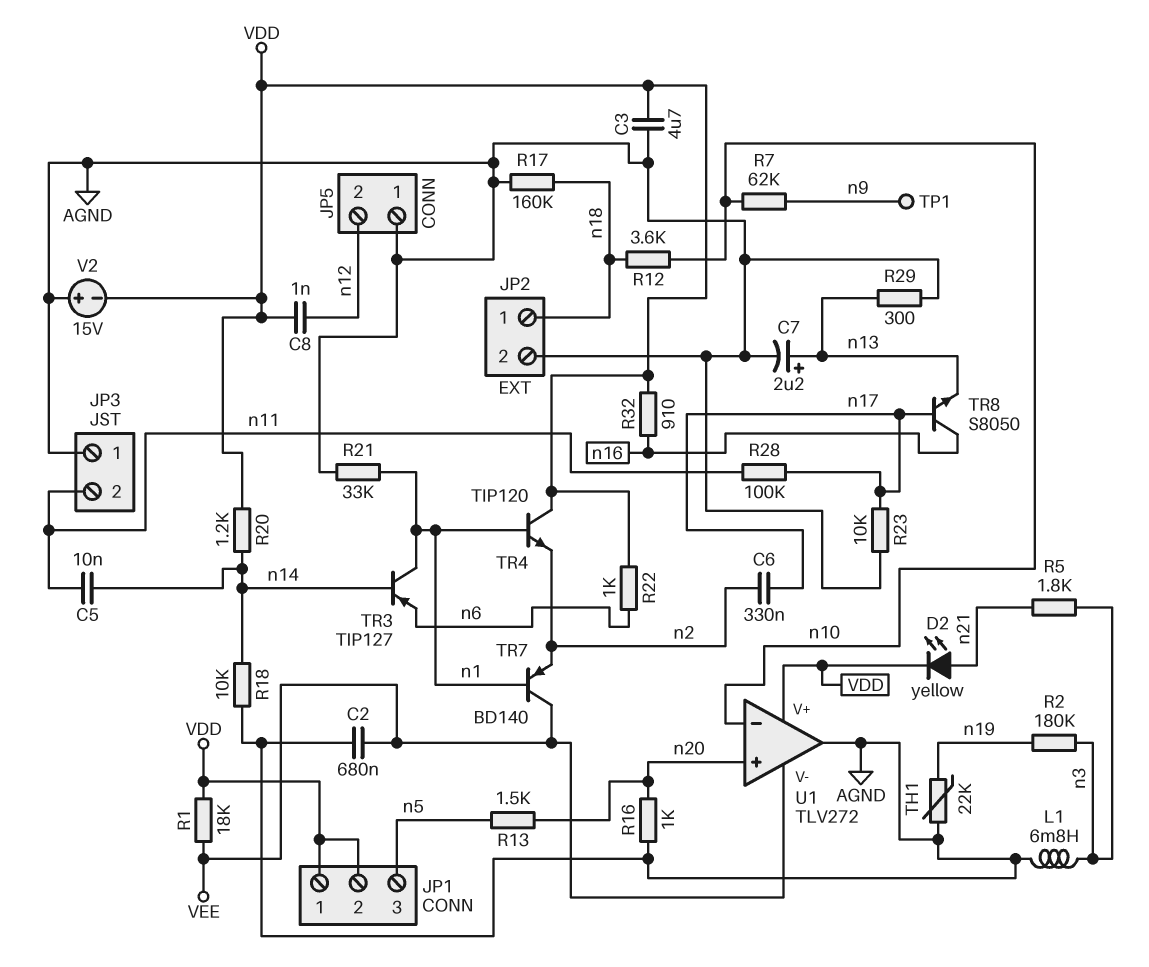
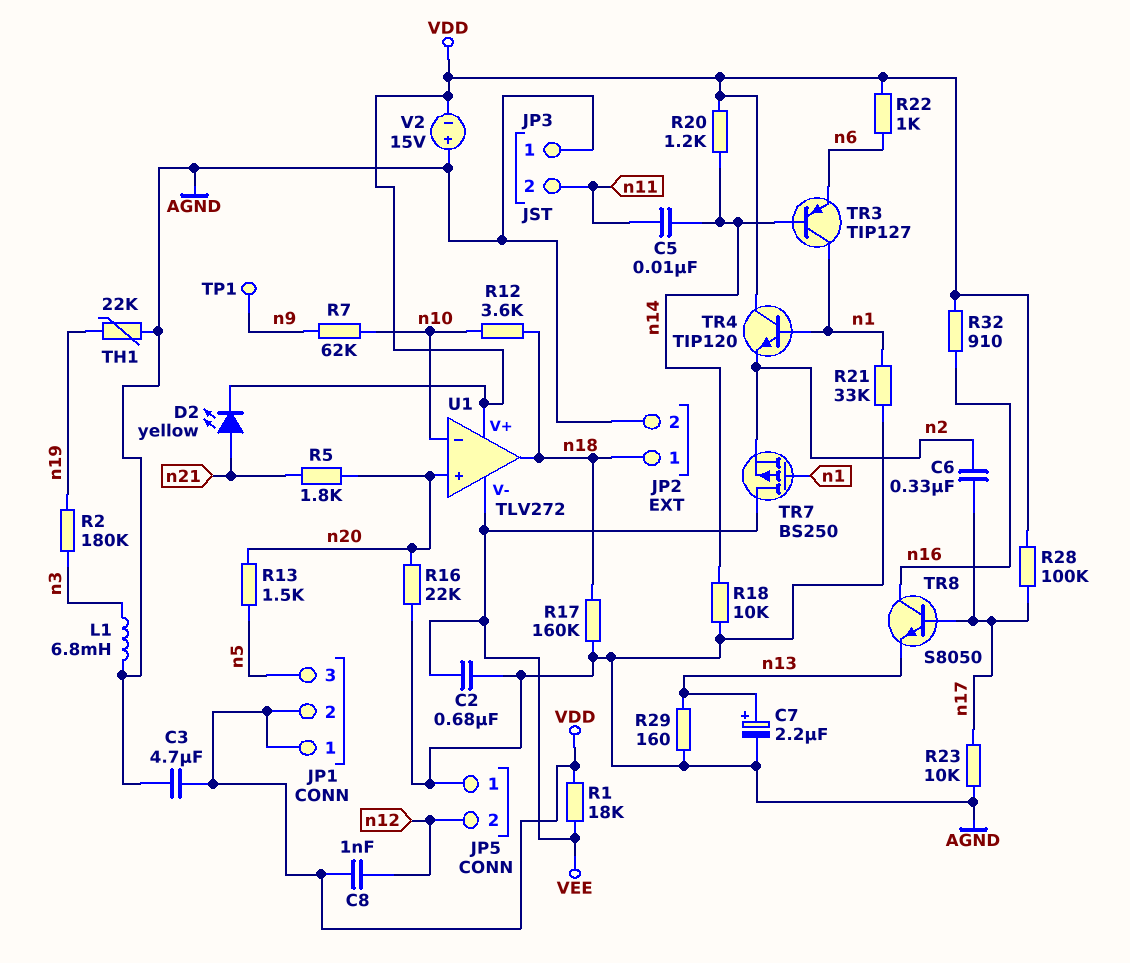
R5: 1.8k (n3, n21) -> 1.8k (n20, n21)
R16: 1k (AGND, n20) -> 22k (AGND, n20)
R28: 100k (n11, n17) -> 100k (VDD, n17)
R29: 300 (AGND, n13) -> 160 (AGND, n13)
TR7: PNP BD140 (B n1, C VEE, E n2) -> PMOS BS250 (G n1, D VEE, S n2)
U1 pin out: AGND -> n18

